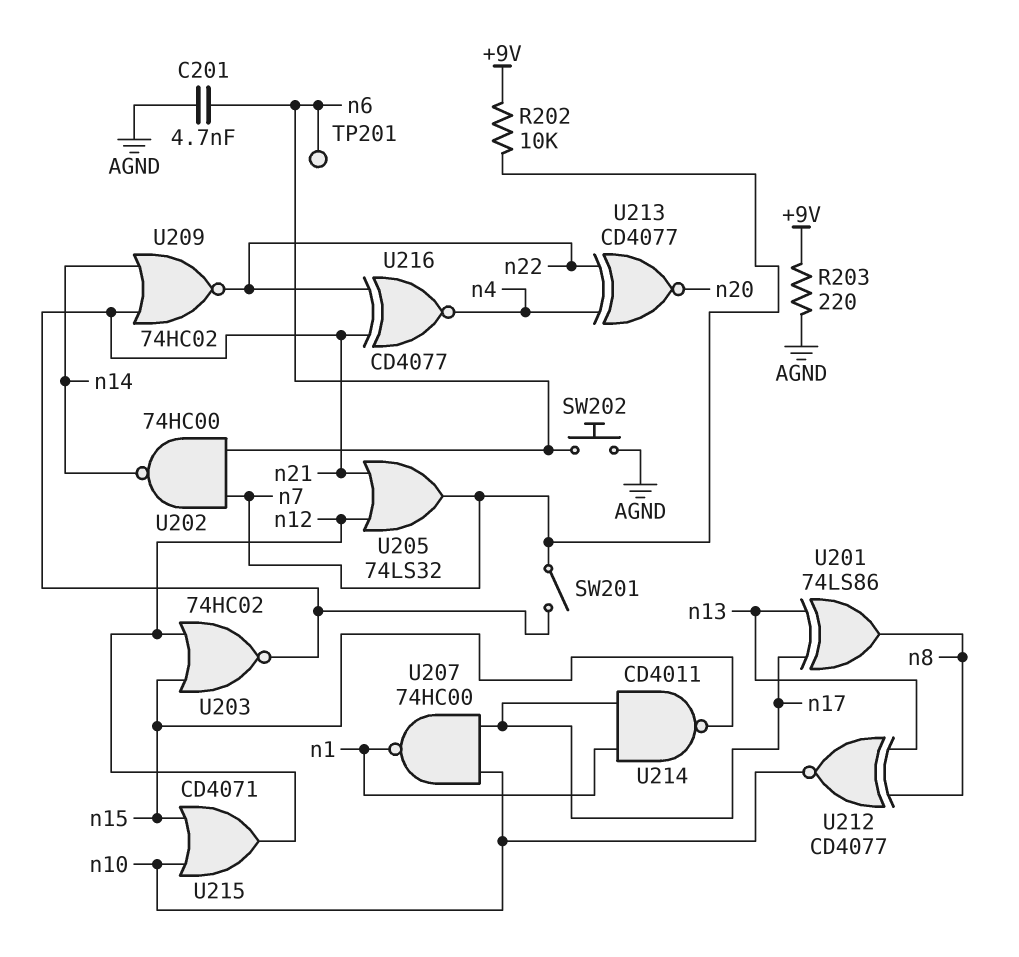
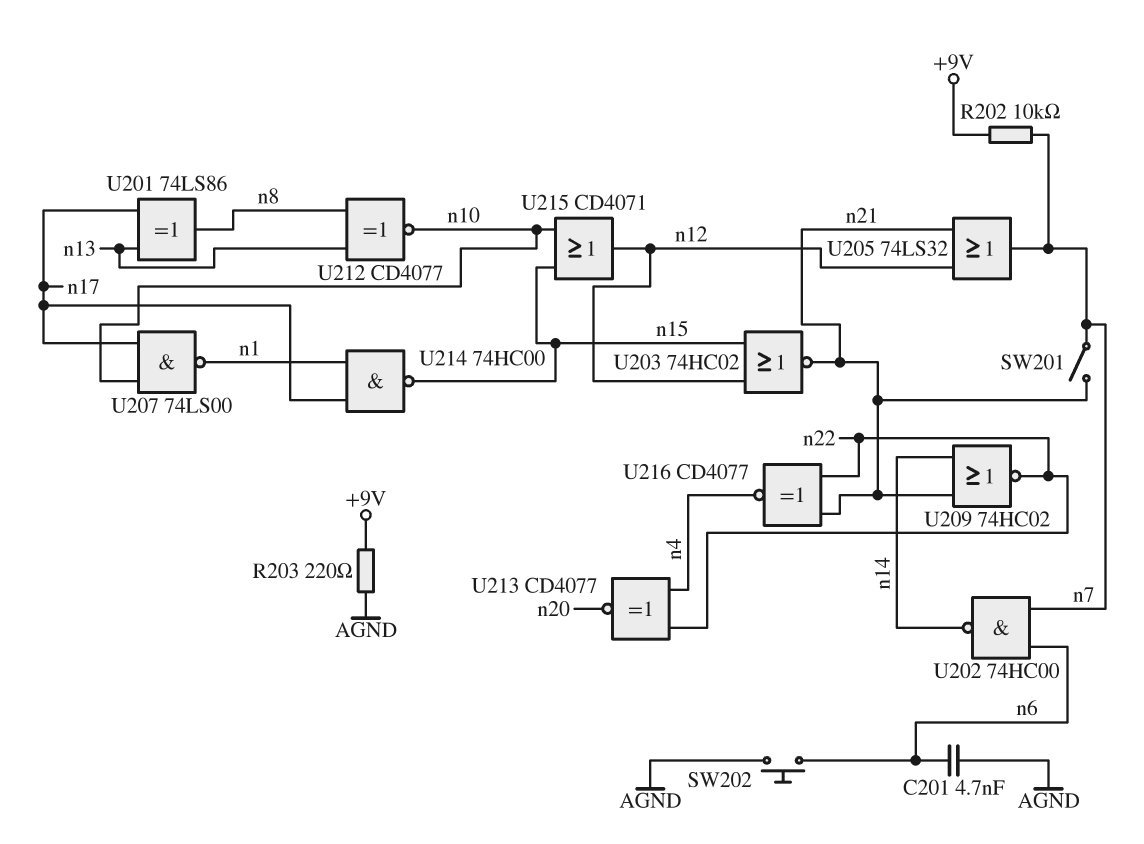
TP201: test point (n6) -> none
U207: NAND 74HC00 (in n10, in n17, out n1) -> NAND 74LS00 (in n10, in n17, out n1)
U214: NAND CD4011 (in n1, in n17, out n15) -> NAND 74HC00 (in n1, in n17, out n15)

